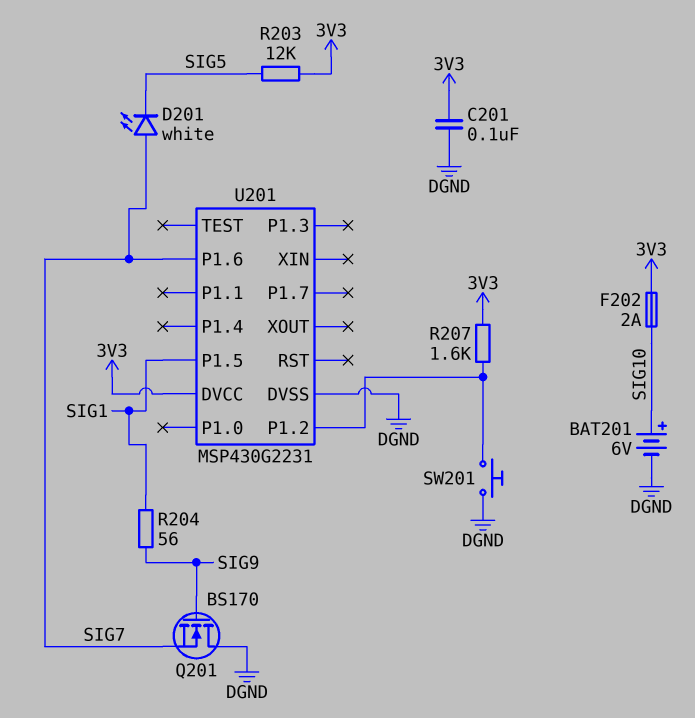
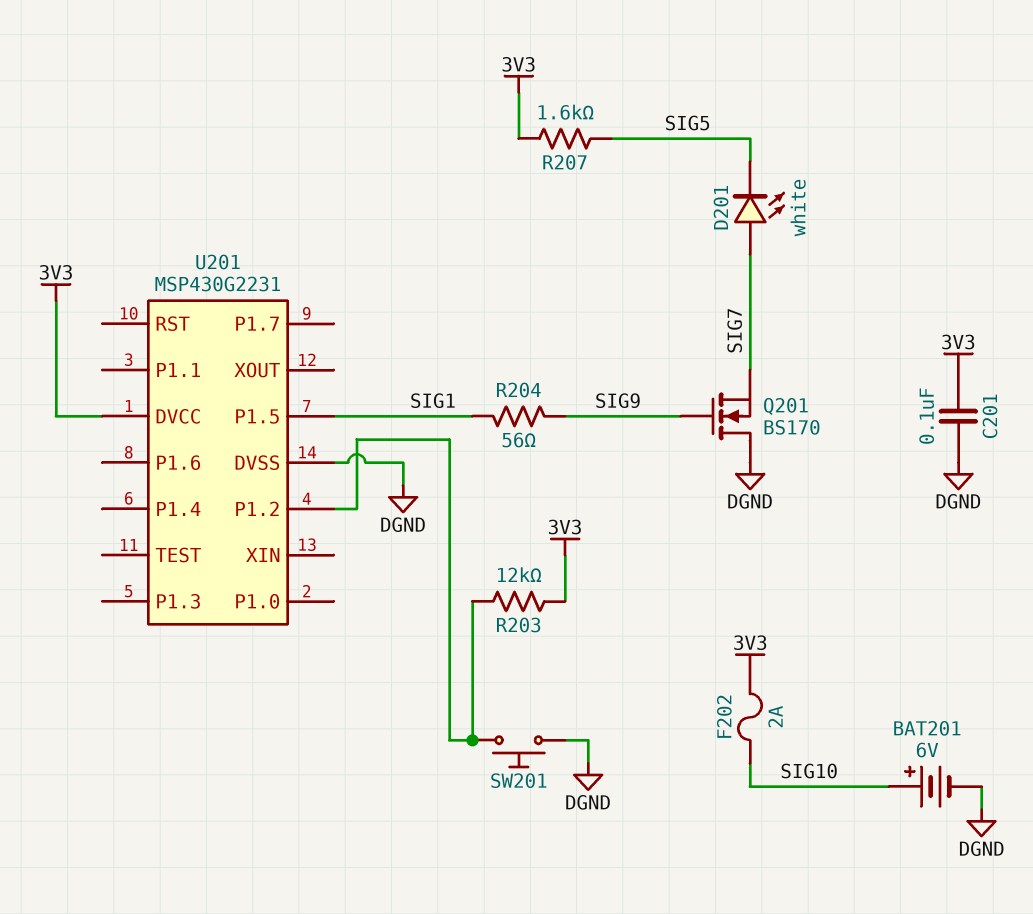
R203: 12k (3V3, SIG5) -> 12k (3V3, U201/P1.2)
R207: 1.6k (3V3, U201/P1.2) -> 1.6k (3V3, SIG5)
U201 pin P1.6: SIG7 -> none

